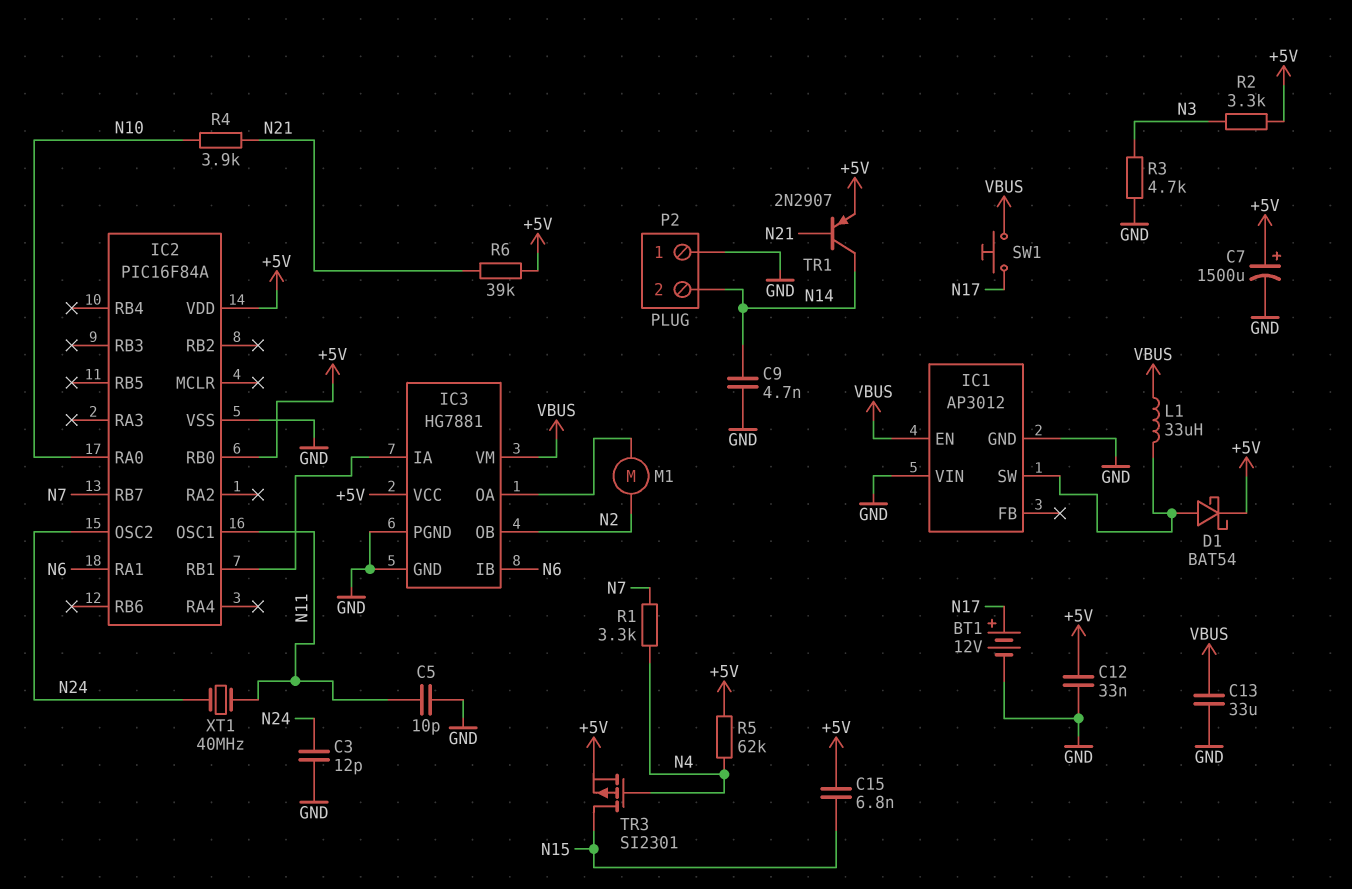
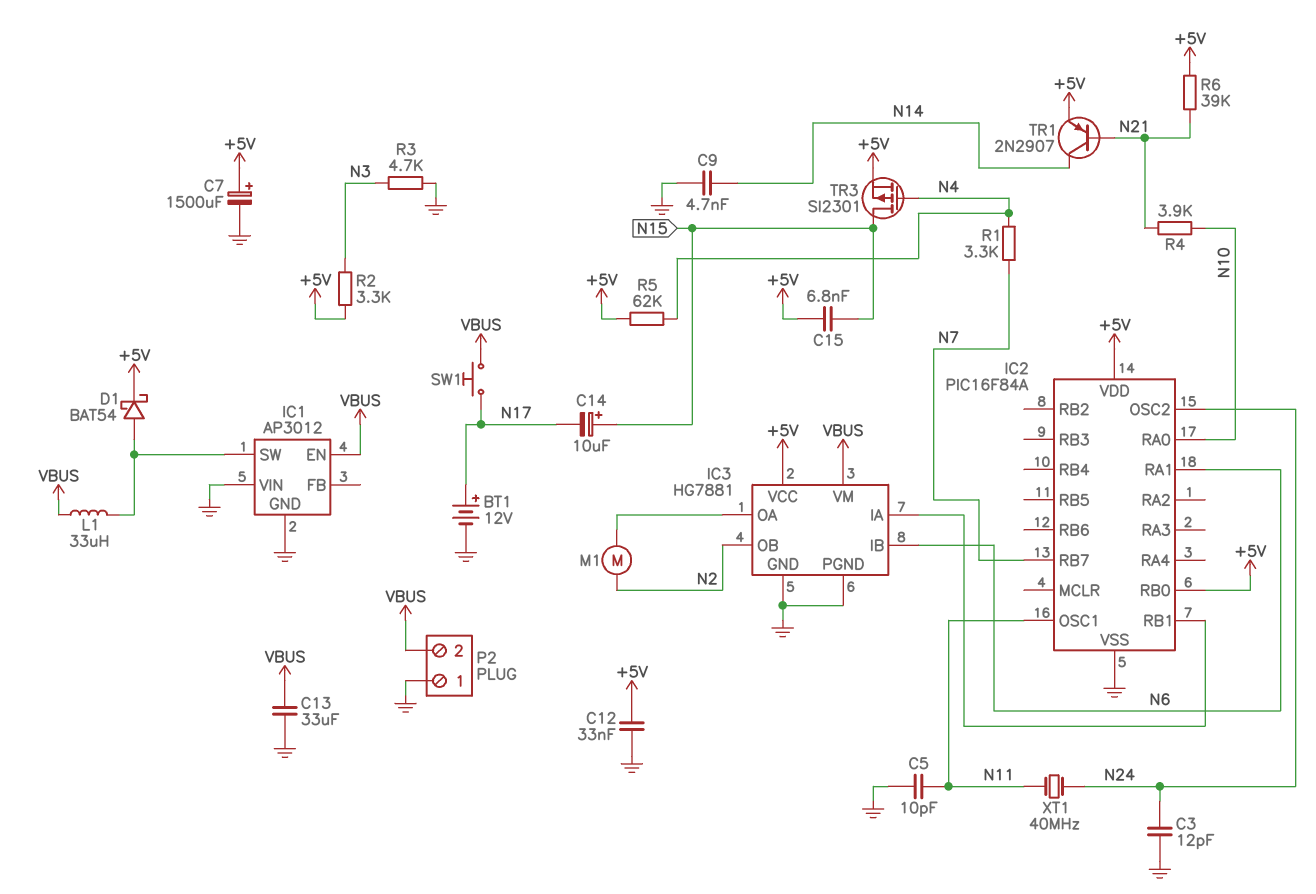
C14: none -> 10uF (plus N15, minus N17)
P2 pin 2: N14 -> VBUS

